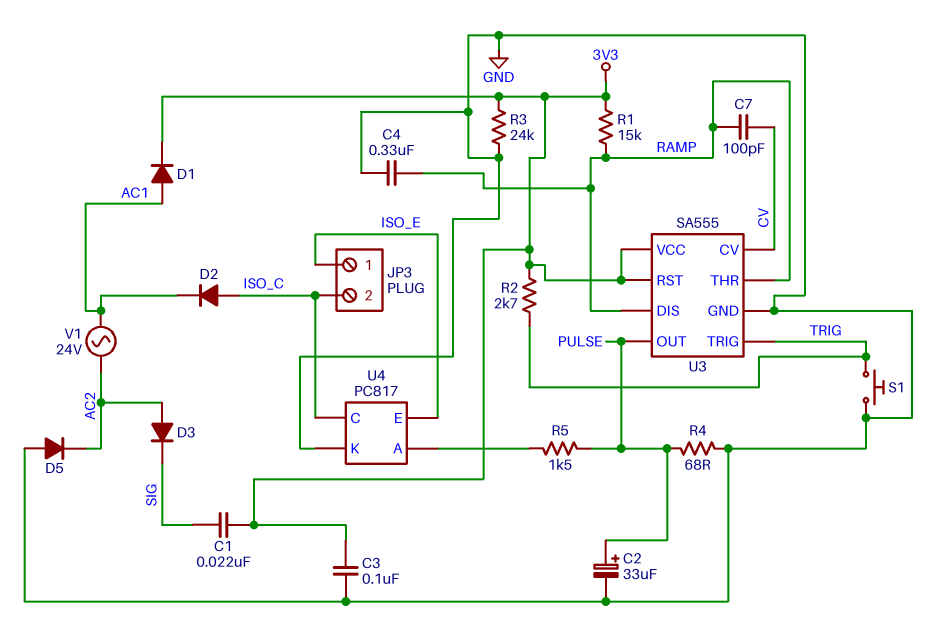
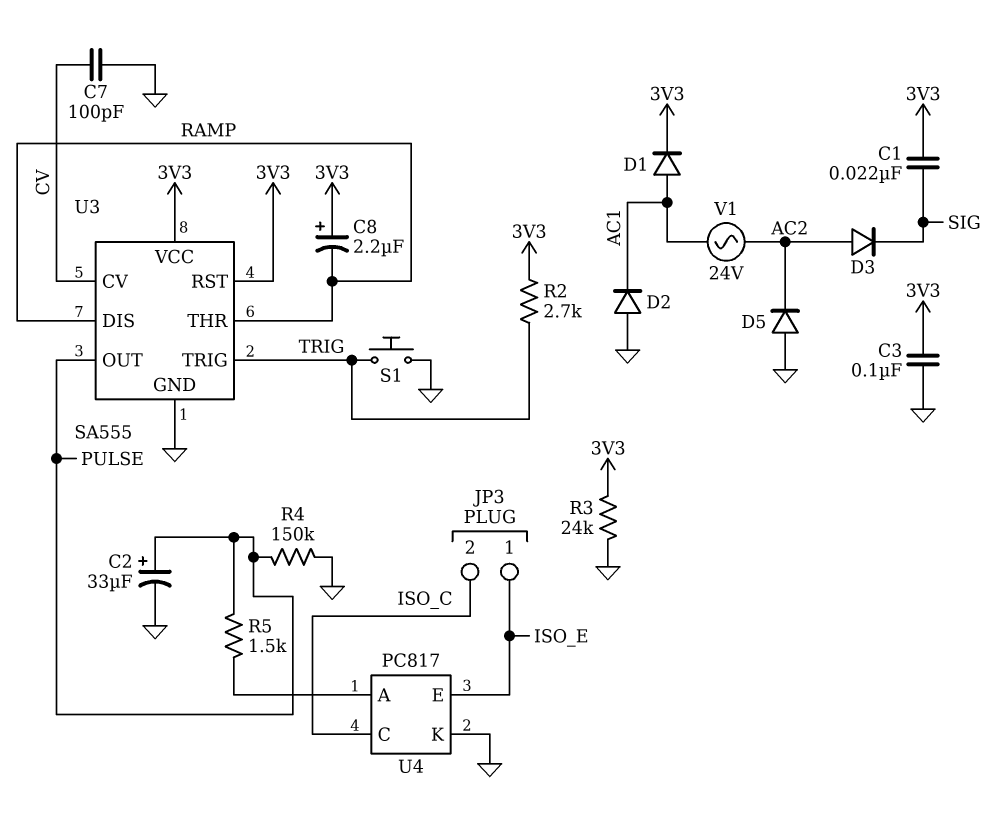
C4: 330nF (GND, RAMP) -> none
C7: 100pF (CV, RAMP) -> 100pF (CV, GND)
C8: none -> 2.2uF (plus 3V3, minus RAMP)
D2: diode (A ISO_C, K AC1) -> diode (A GND, K AC1)
R1: 15k (3V3, RAMP) -> none
R4: 68 (GND, PULSE) -> 150k (GND, PULSE)

